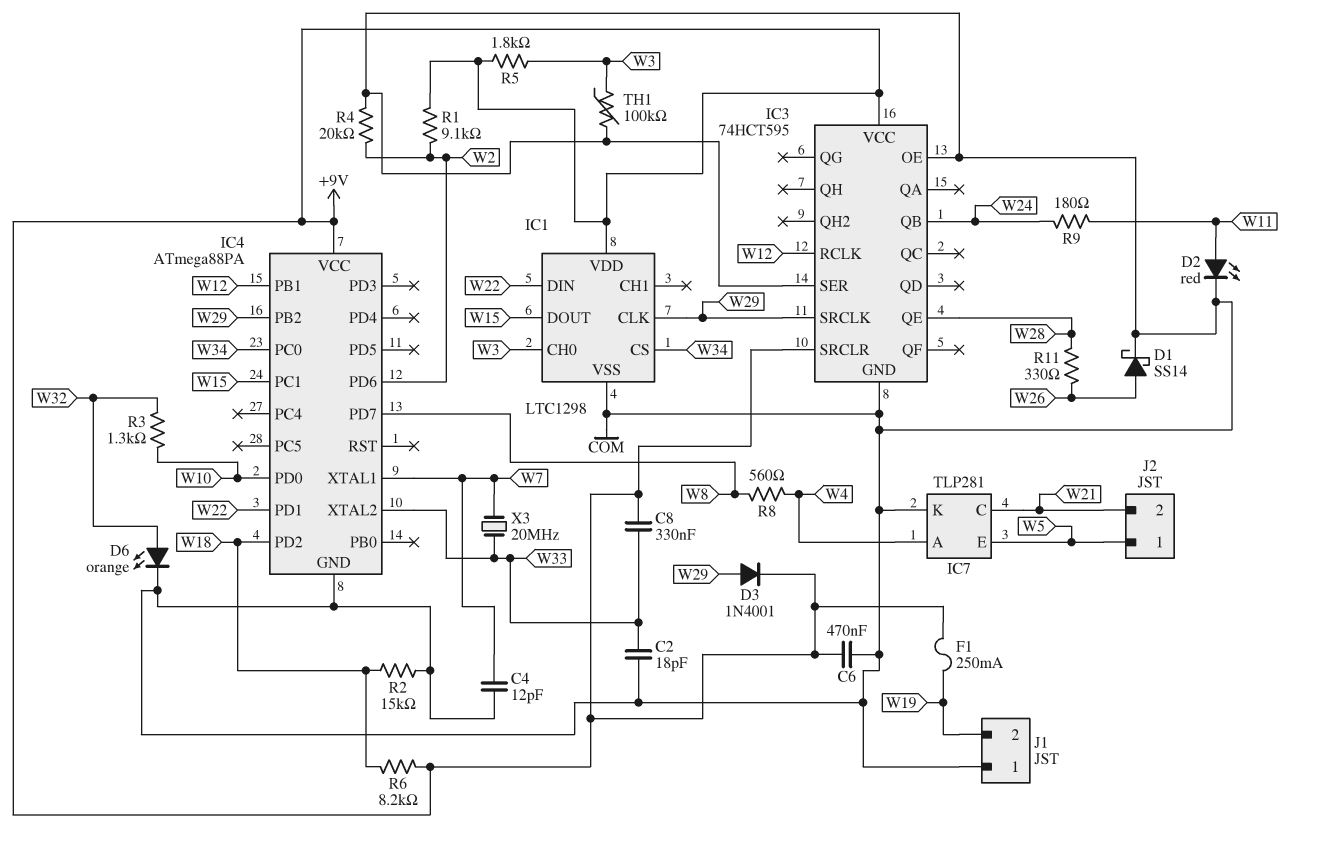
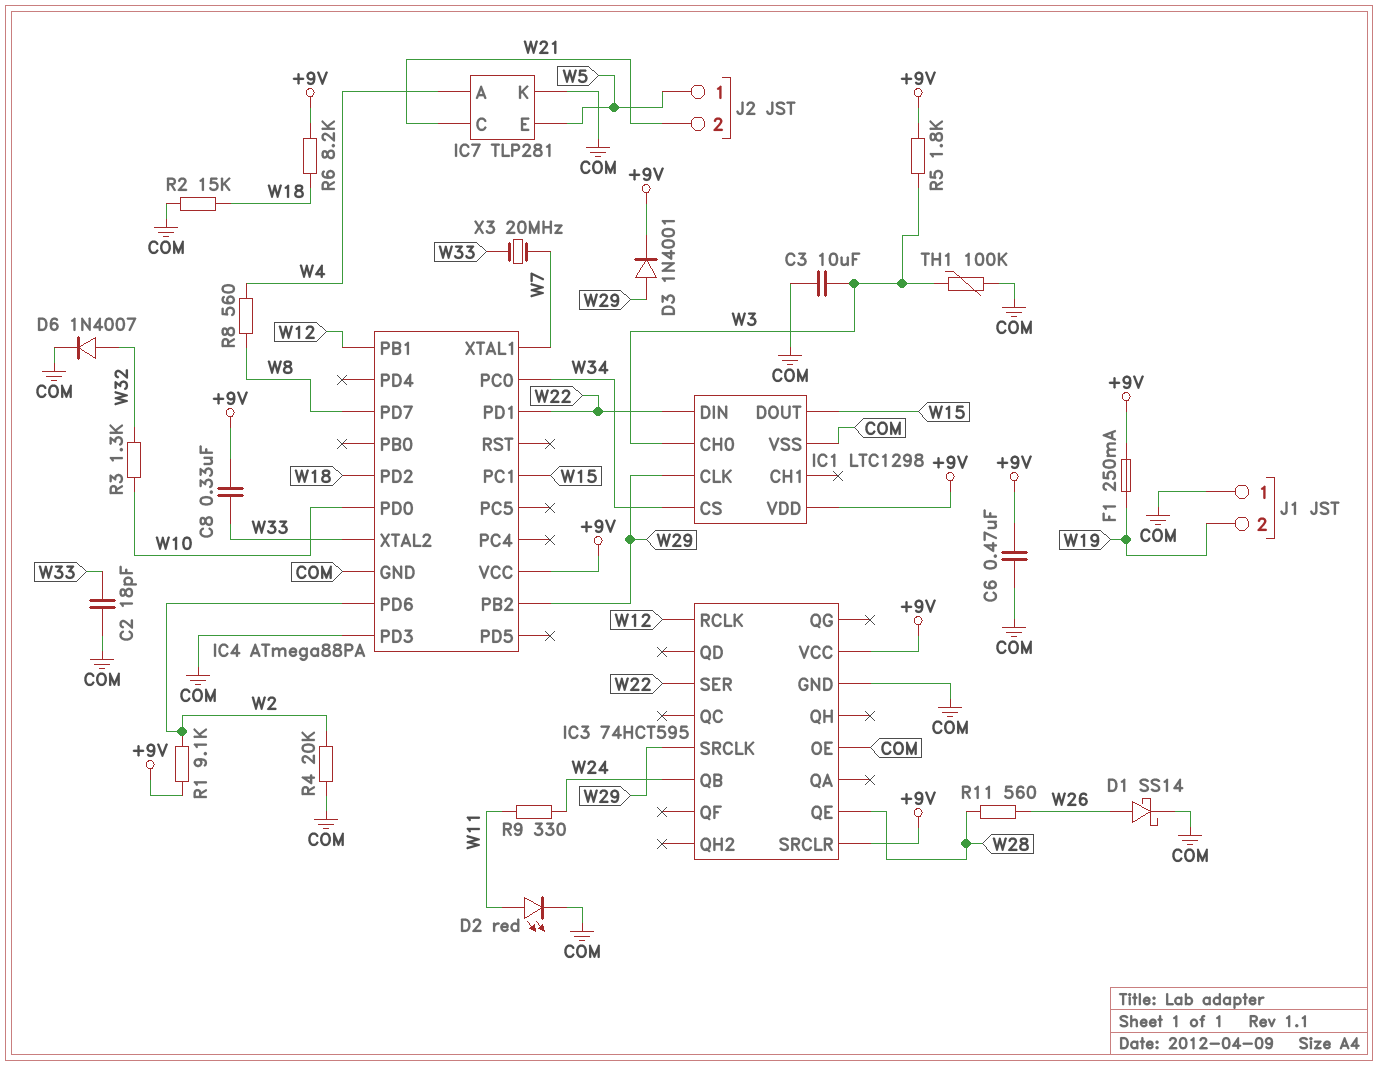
C3: none -> 10uF (COM, W3)
C4: 12pF (COM, W7) -> none
D6: LED orange (A W32, K COM) -> diode 1N4007 (A W32, K COM)
IC3 pin SER: COM -> W22
IC4 pin PD3: none -> COM
R9: 180 (W11, W24) -> 330 (W11, W24)
R11: 330 (W26, W28) -> 560 (W26, W28)

